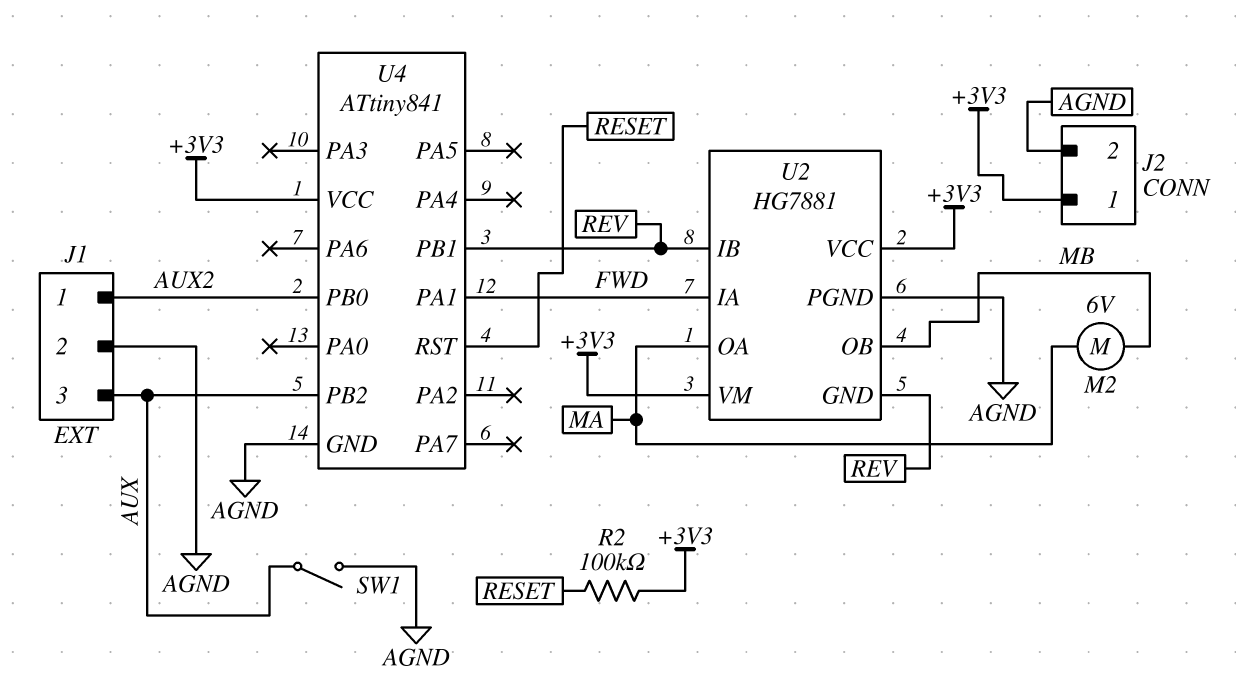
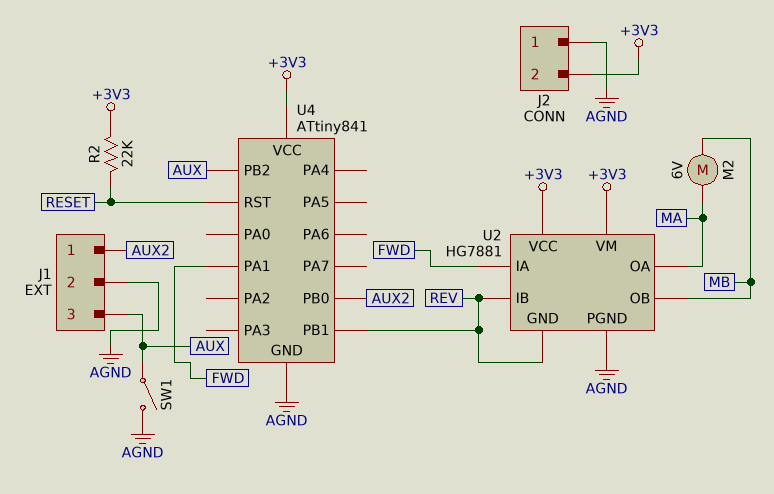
J2 pin 1: +3V3 -> AGND
J2 pin 2: AGND -> +3V3
R2: 100k (+3V3, RESET) -> 22k (+3V3, RESET)

